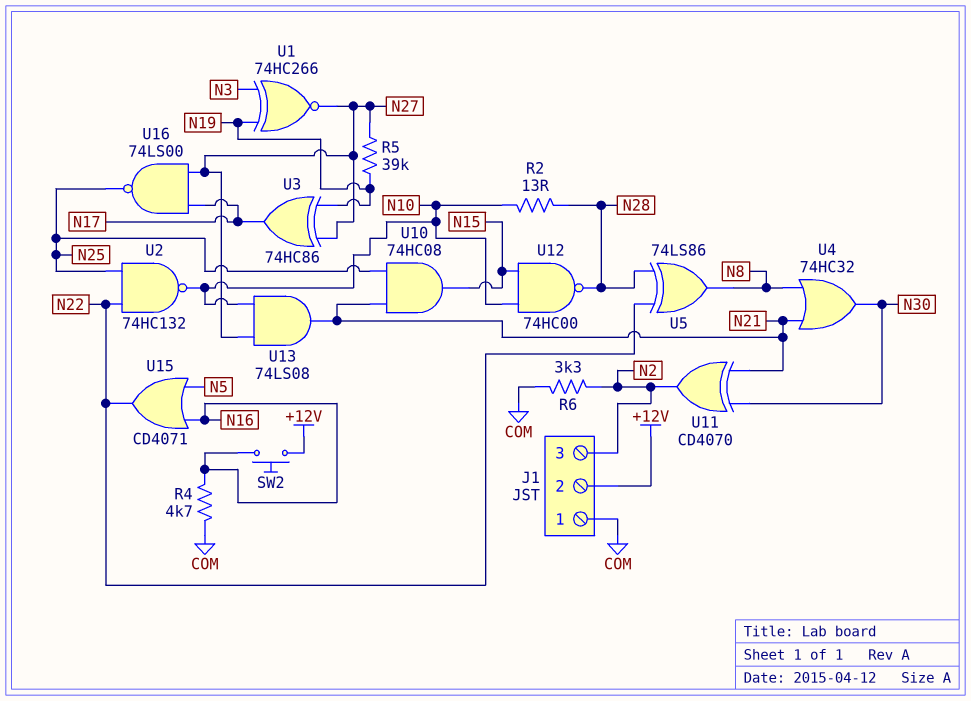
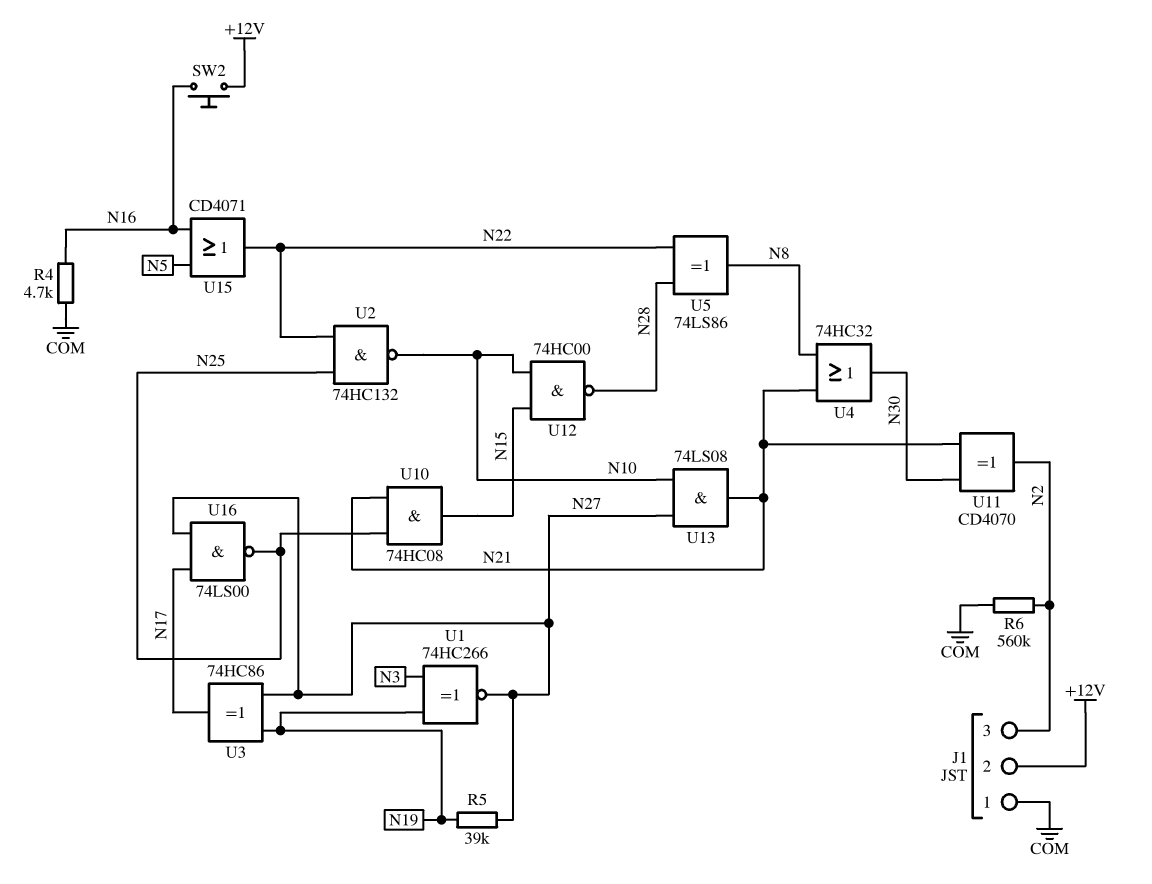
R2: 13 (N10, N28) -> none
R6: 3.3k (COM, N2) -> 560k (COM, N2)

